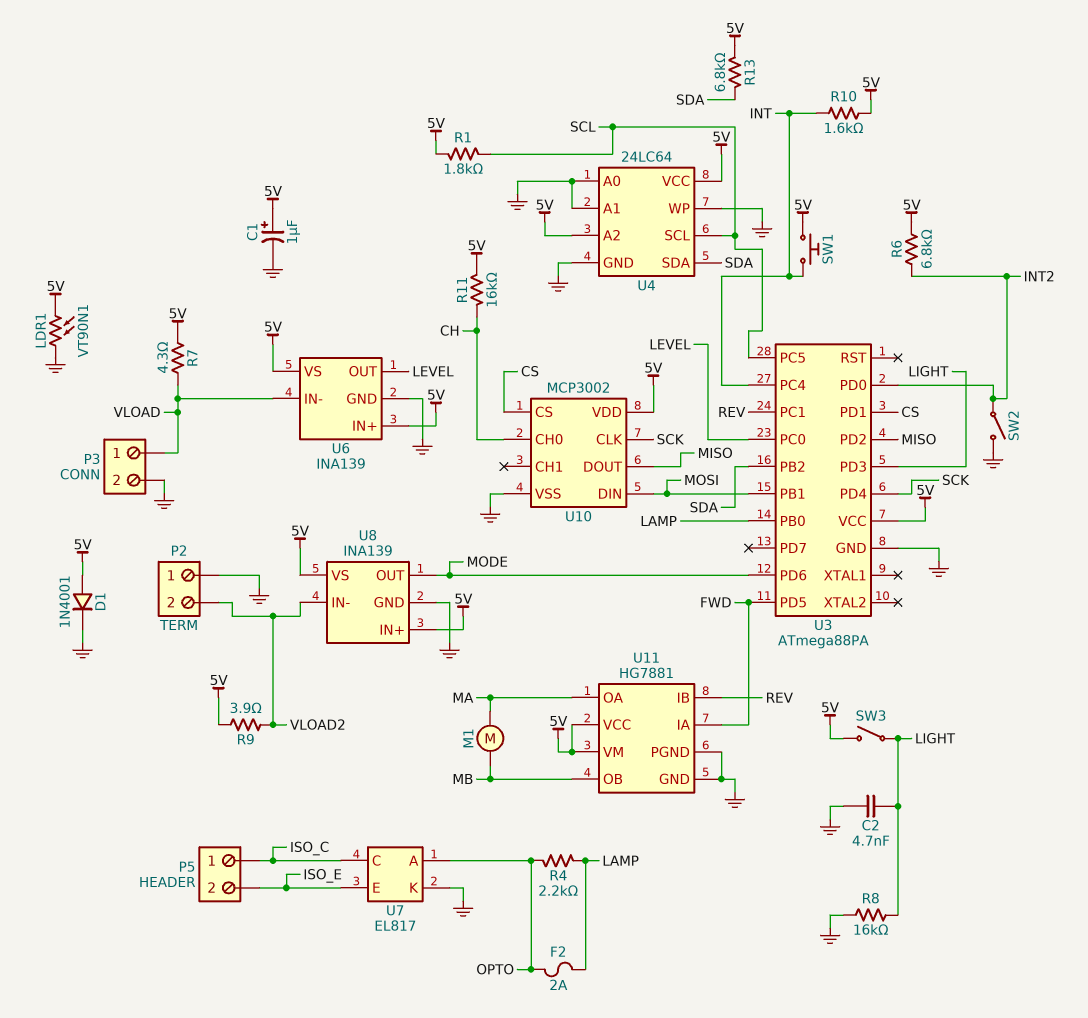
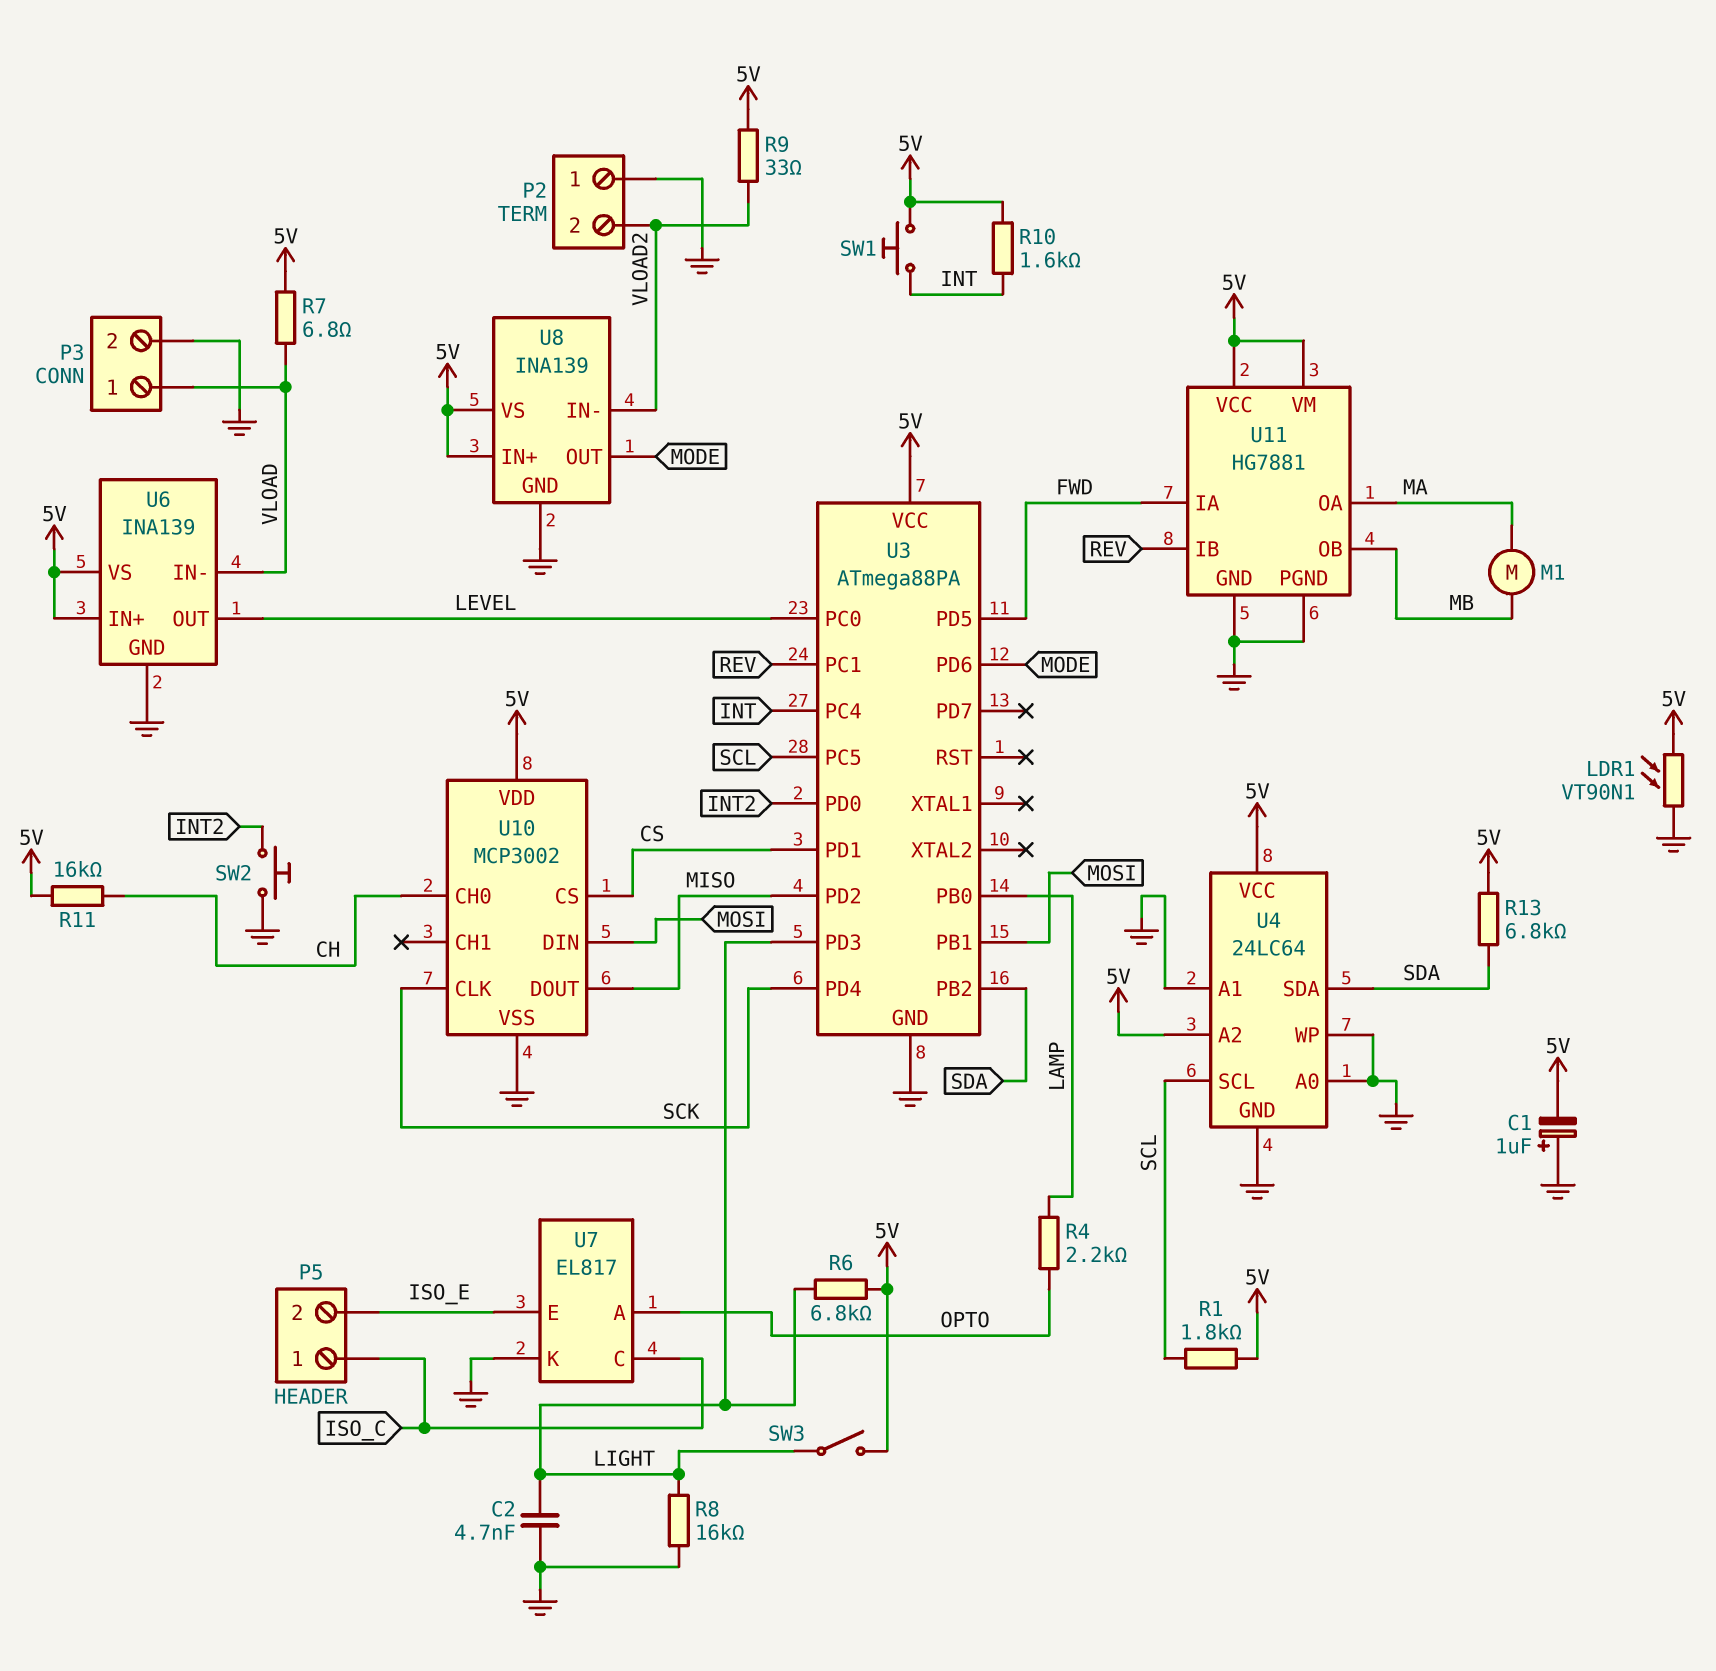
C1: 1uF (plus 5V, minus GND) -> 1uF (plus GND, minus 5V)
D1: diode 1N4001 (A 5V, K GND) -> none
F2: 2A (LAMP, OPTO) -> none
R6: 6.8k (5V, INT2) -> 6.8k (5V, LIGHT)
R7: 4.3 (5V, VLOAD) -> 6.8 (5V, VLOAD)
R9: 3.9 (5V, VLOAD2) -> 33 (5V, VLOAD2)
SW2: switch (GND, INT2) -> button (GND, INT2)

